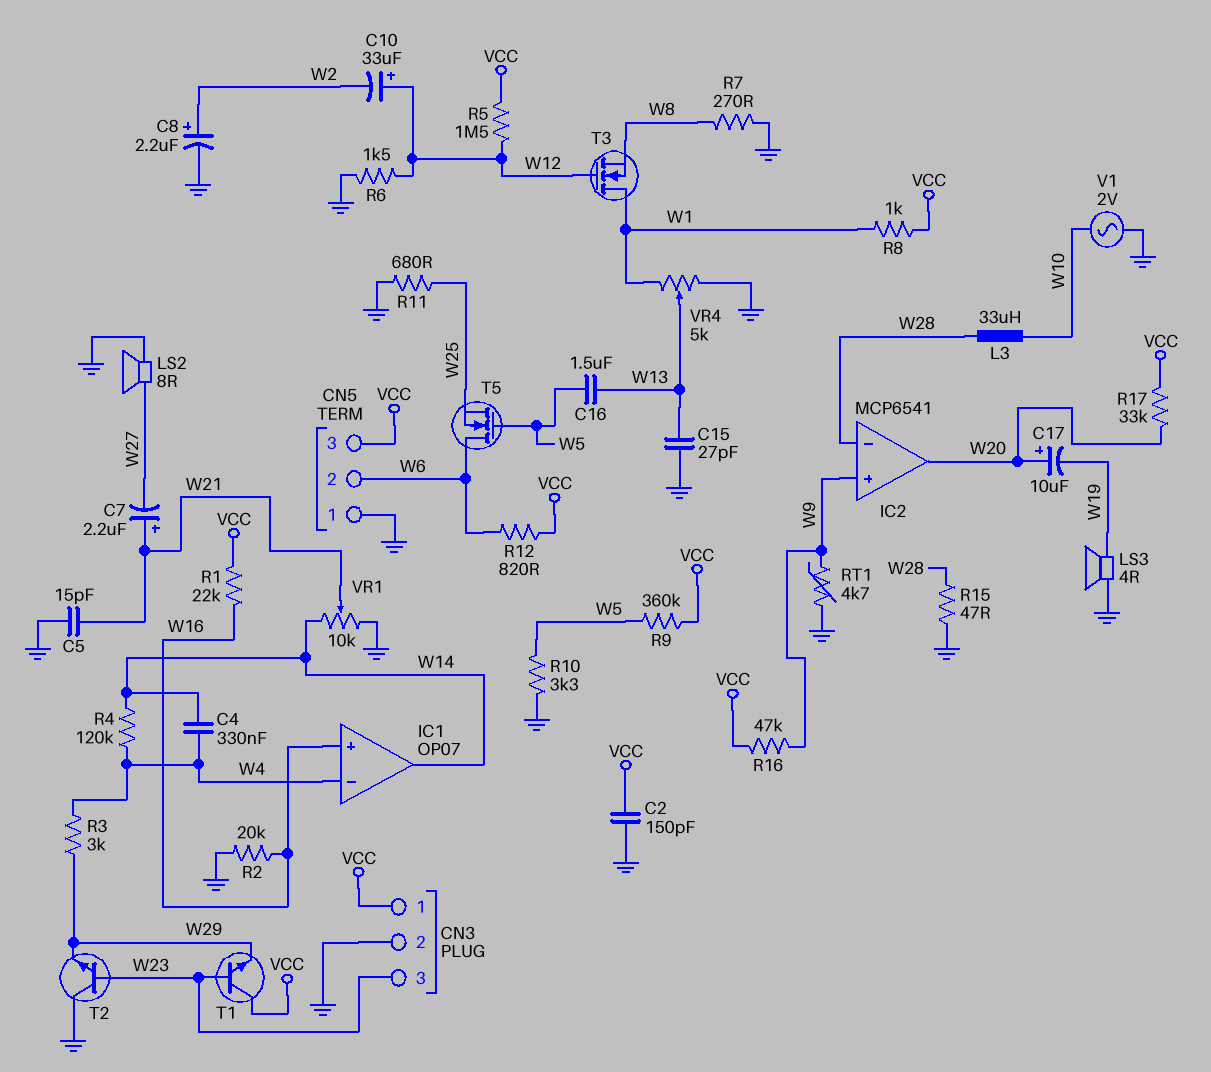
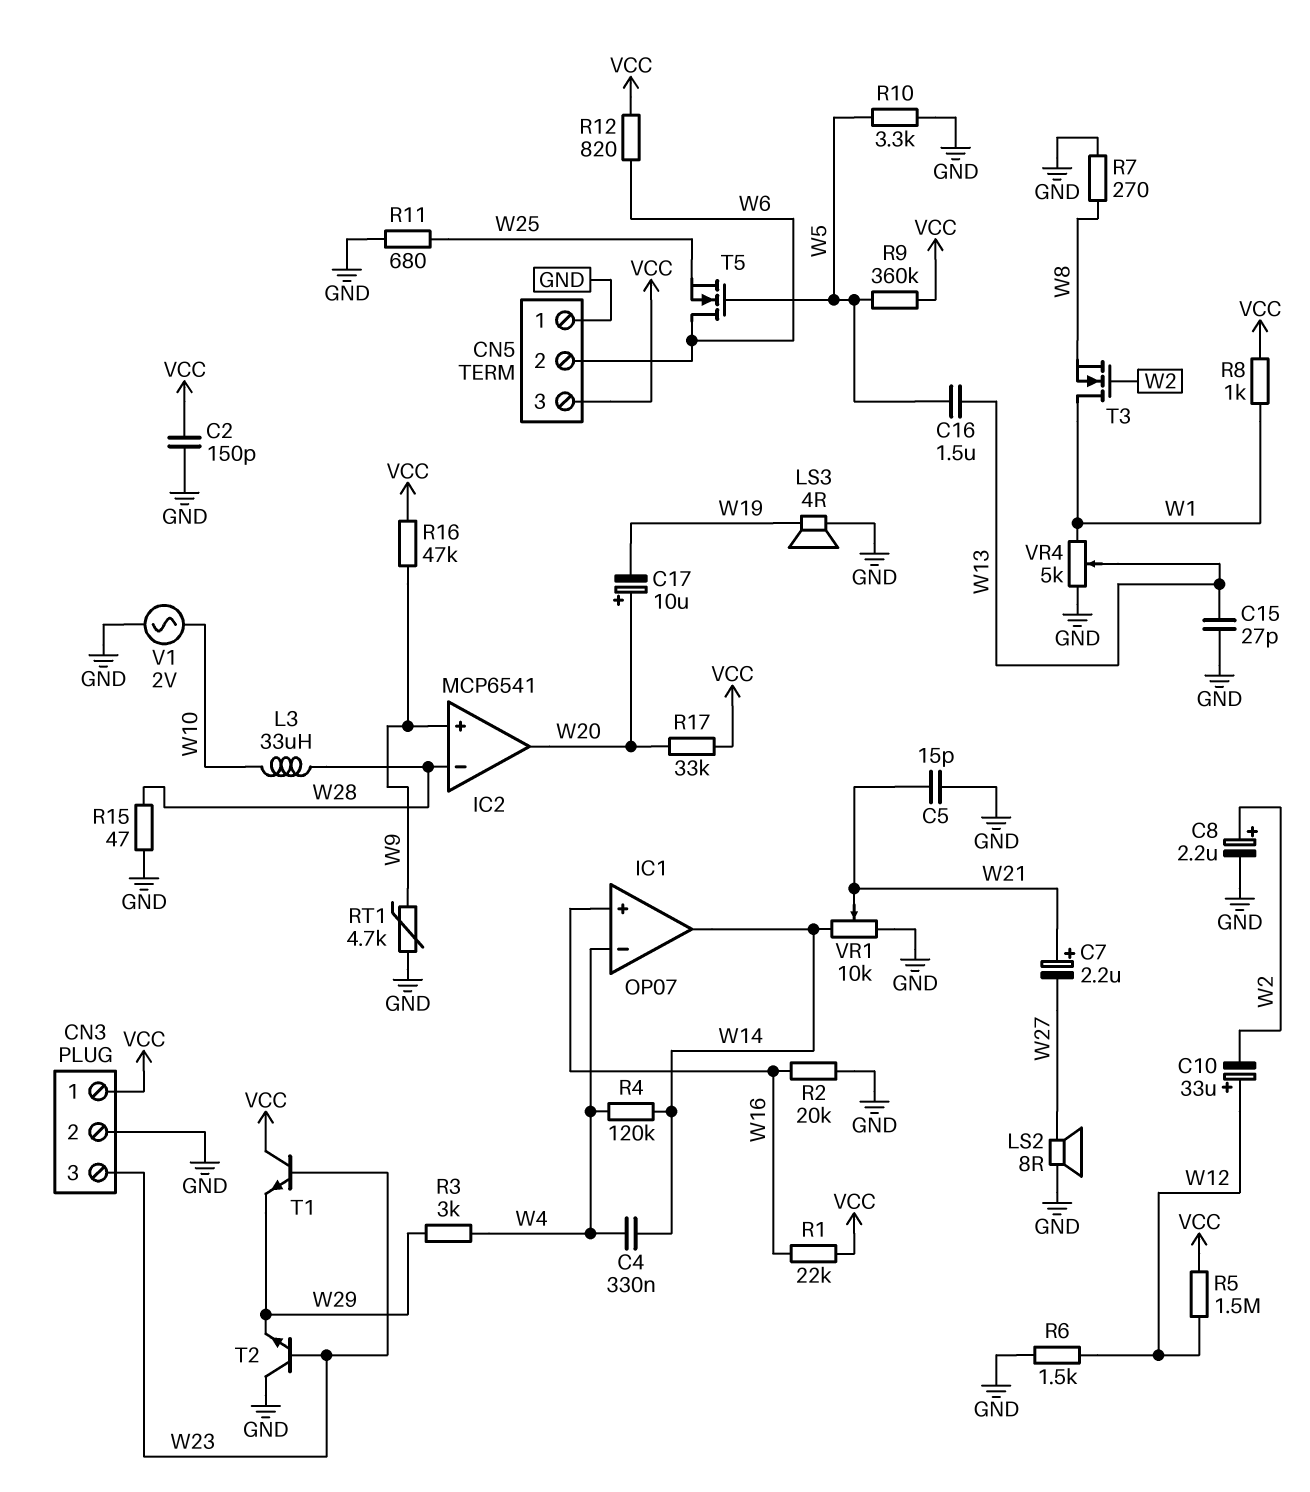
T3: NMOS (G W12, D W1, S W8) -> NMOS (G W2, D W1, S W8)

